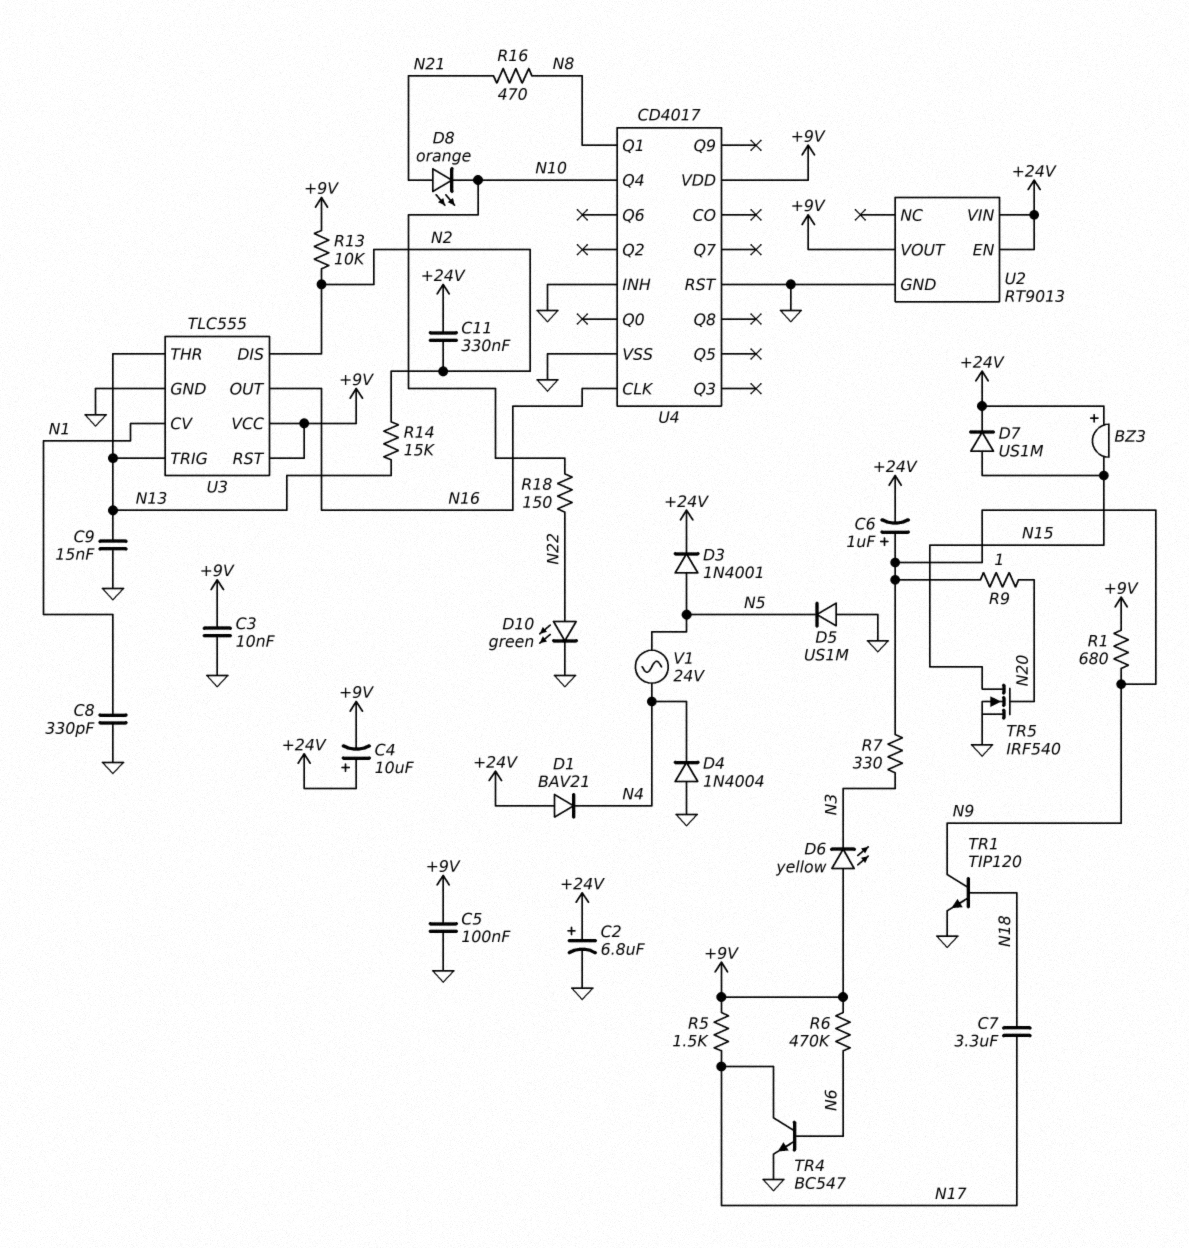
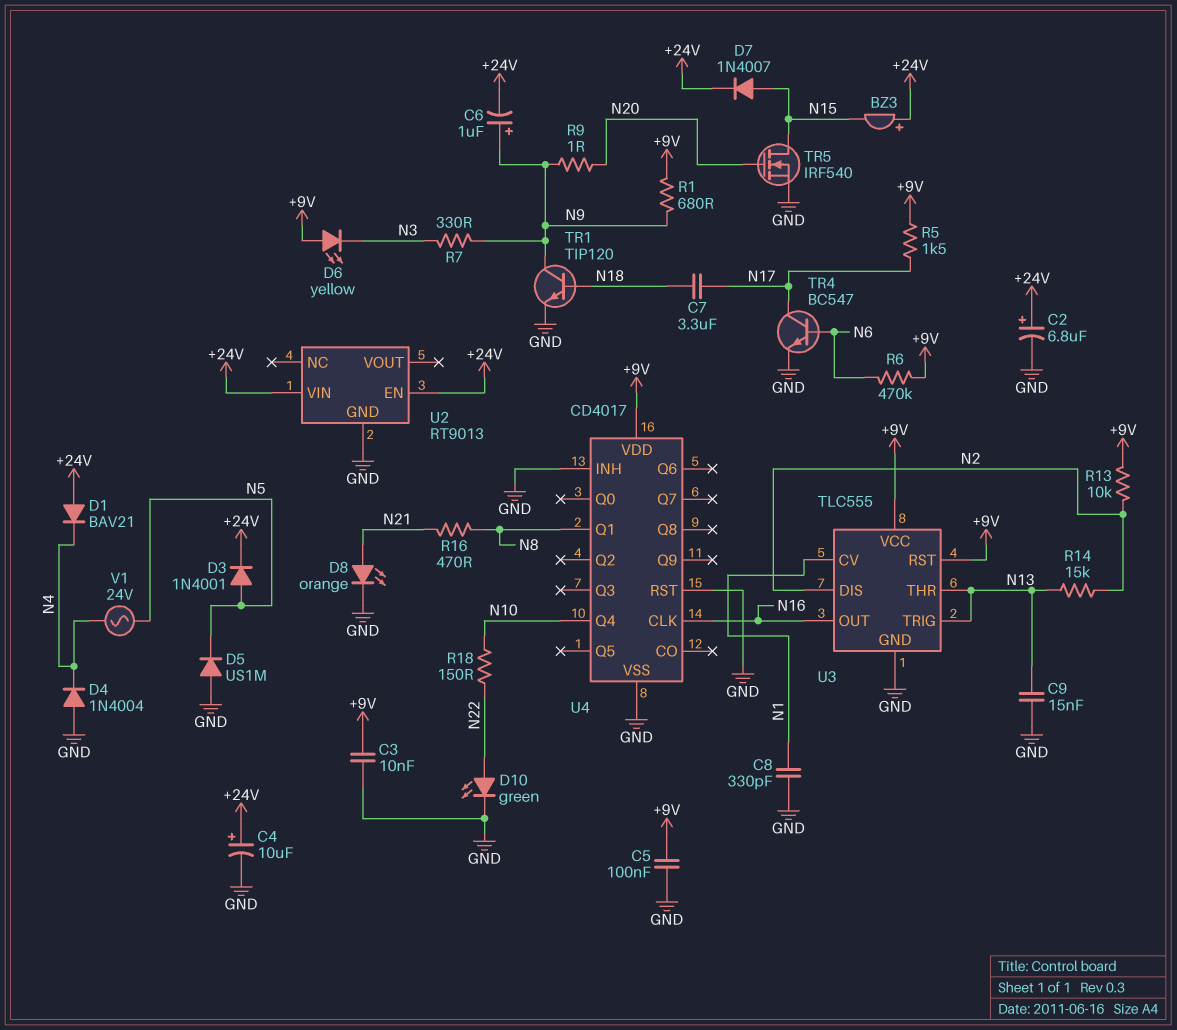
C4: 10uF (plus +24V, minus +9V) -> 10uF (plus +24V, minus GND)
C11: 330nF (+24V, N2) -> none
D7: diode US1M (A N15, K +24V) -> diode 1N4007 (A N15, K +24V)
D8: LED orange (A N21, K N10) -> LED orange (A N21, K GND)
U2 pin VOUT: +9V -> none

